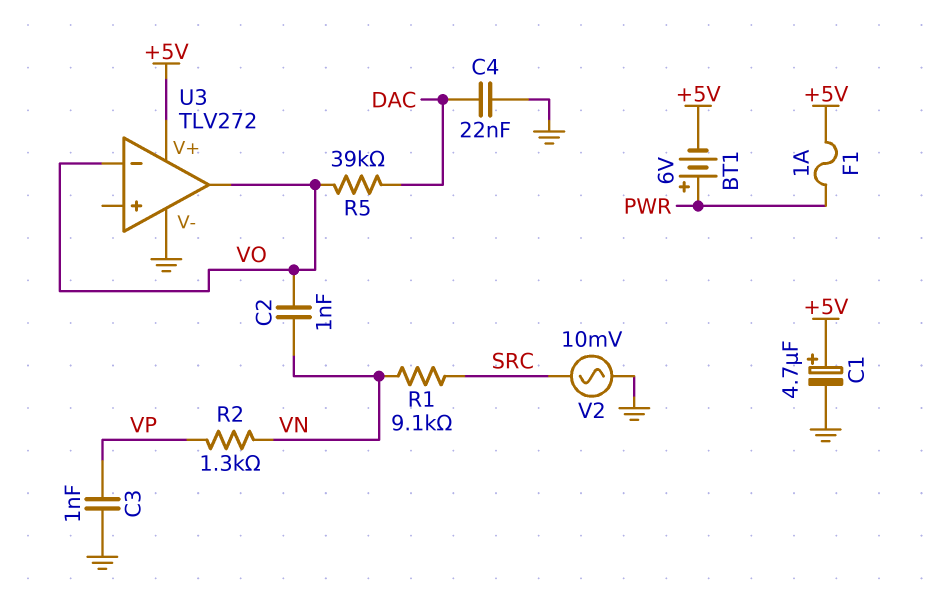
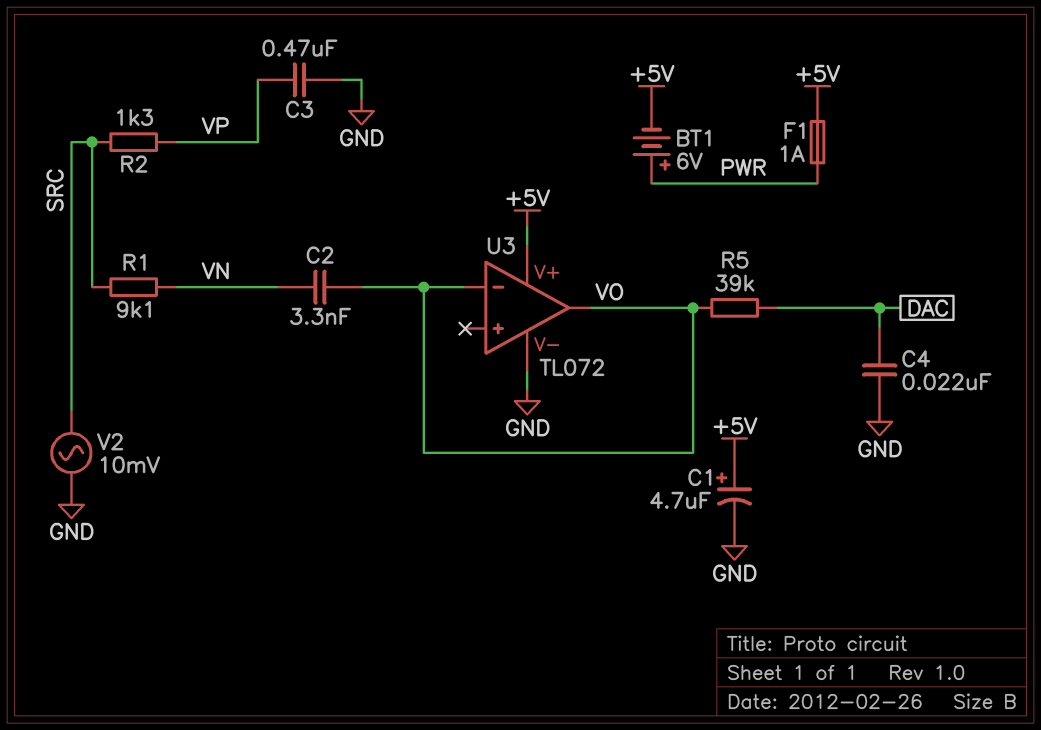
C2: 1nF (VN, VO) -> 3.3nF (VN, VO)
C3: 1nF (GND, VP) -> 470nF (GND, VP)
R2: 1.3k (VN, VP) -> 1.3k (SRC, VP)
U3: TLV272 -> TL072

